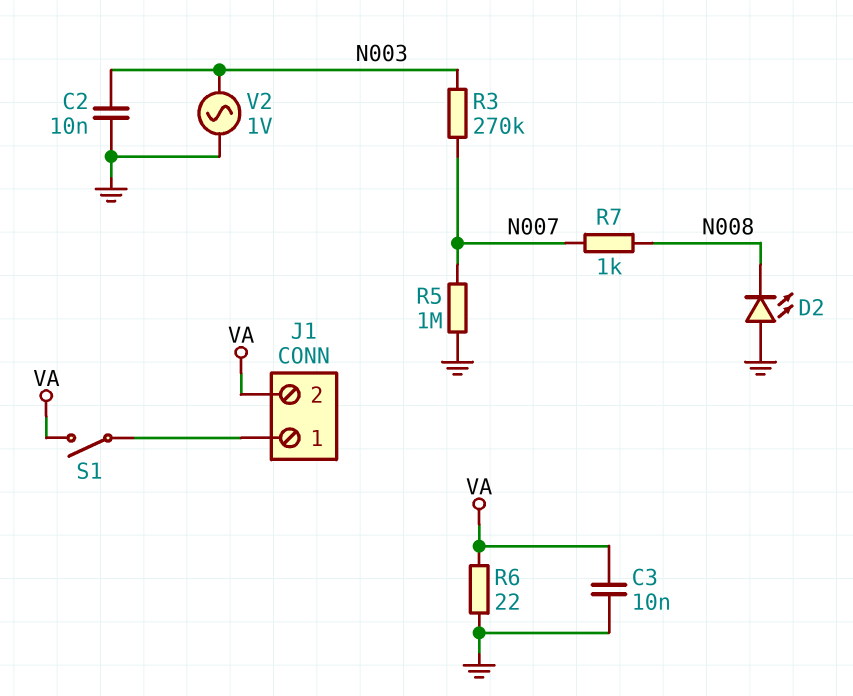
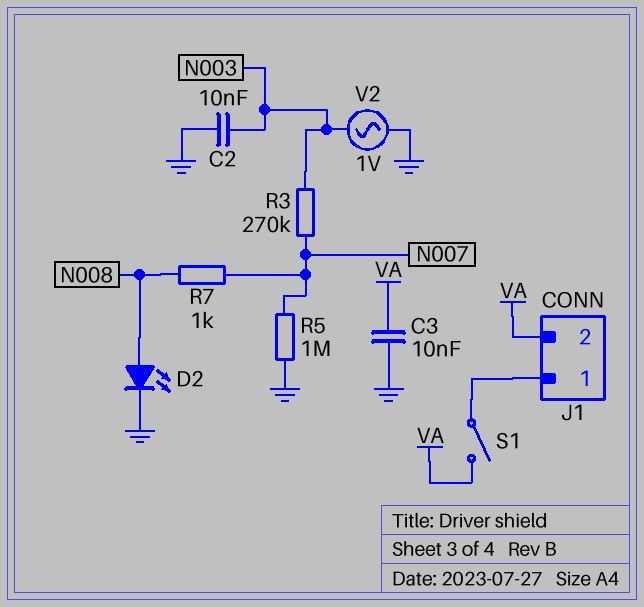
D2: LED (A GND, K N008) -> LED (A N008, K GND)
R6: 22 (GND, VA) -> none

